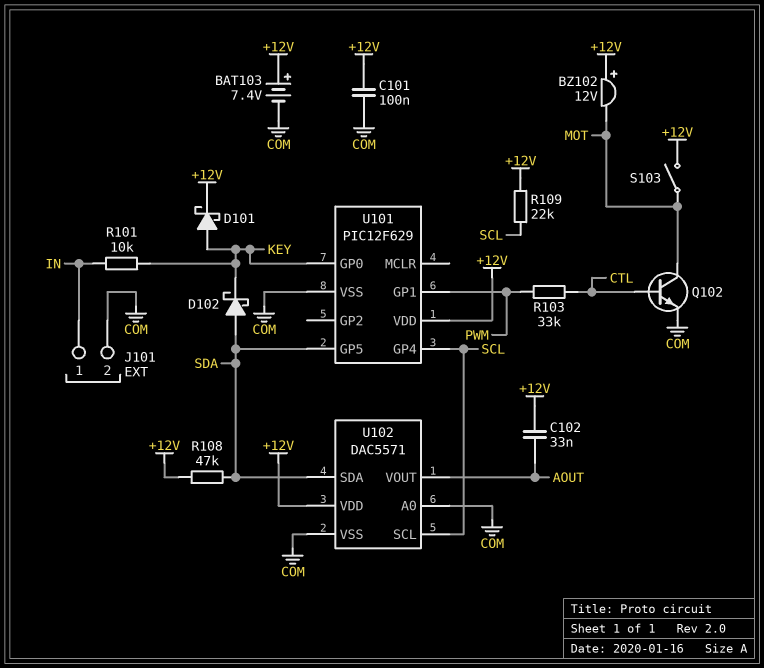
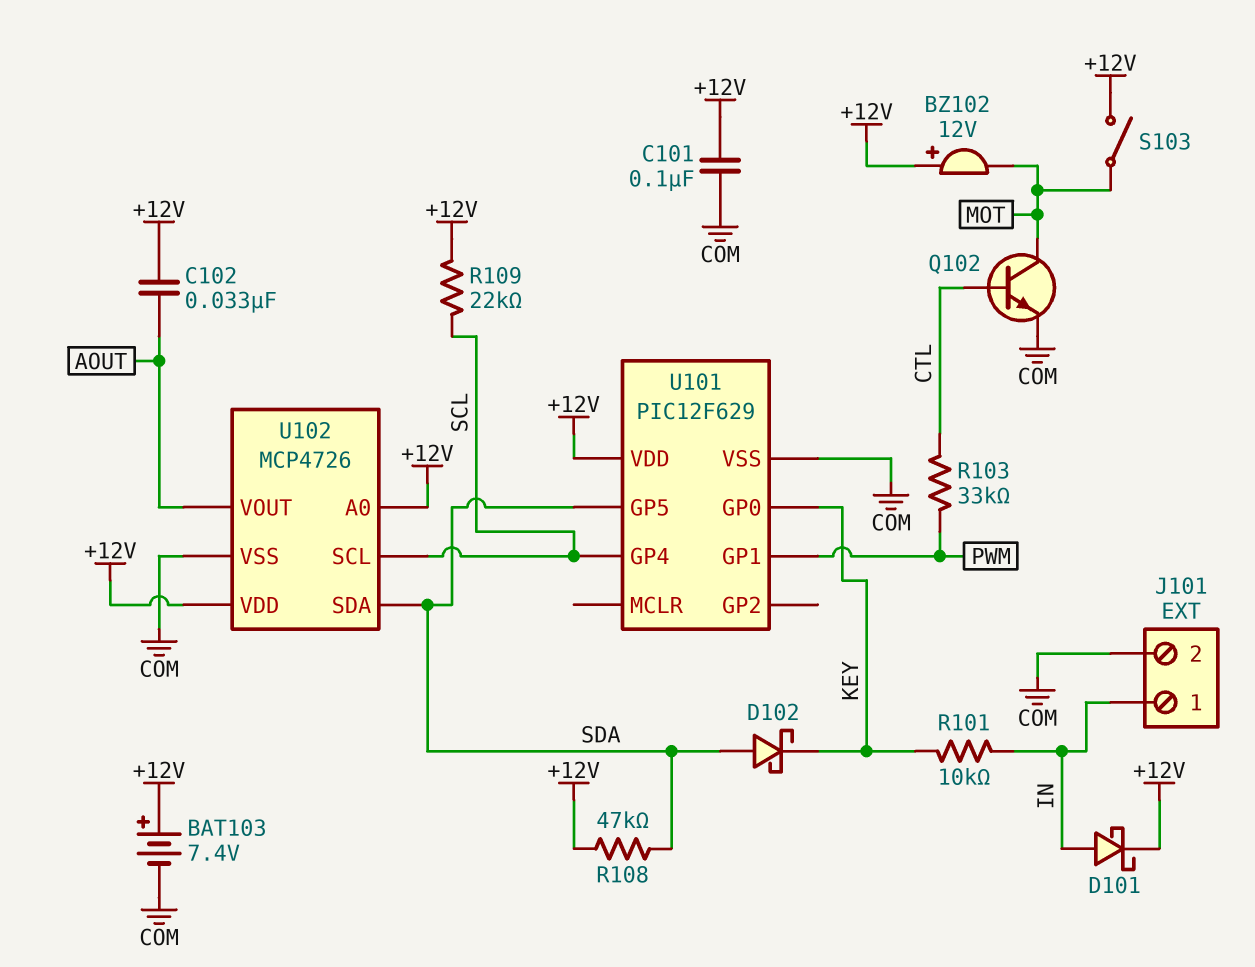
D101: schottky (A KEY, K +12V) -> schottky (A IN, K +12V)
U102: DAC5571 -> MCP4726
U102 pin A0: COM -> +12V

